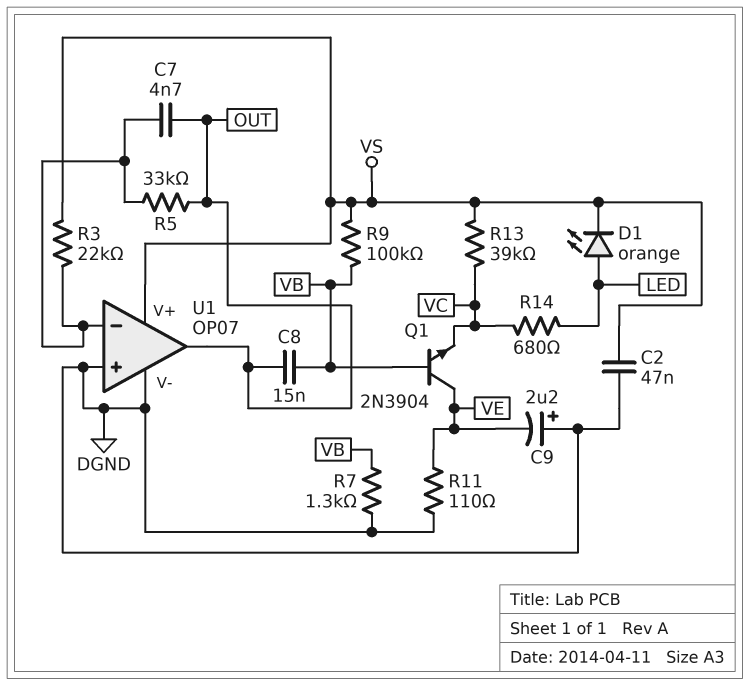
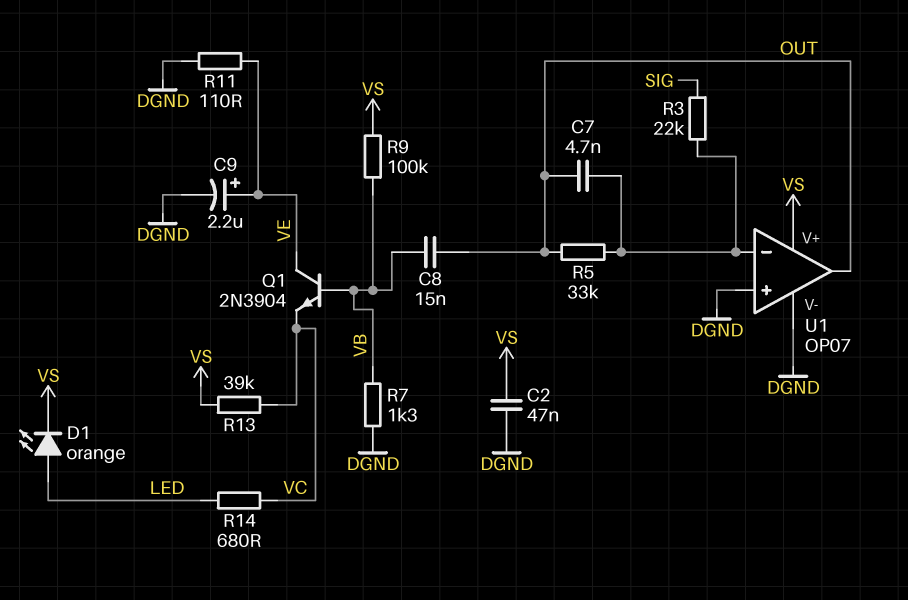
C9: 2.2uF (plus DGND, minus VE) -> 2.2uF (plus VE, minus DGND)
R3: 22k (U1/in-, VS) -> 22k (SIG, U1/in-)

